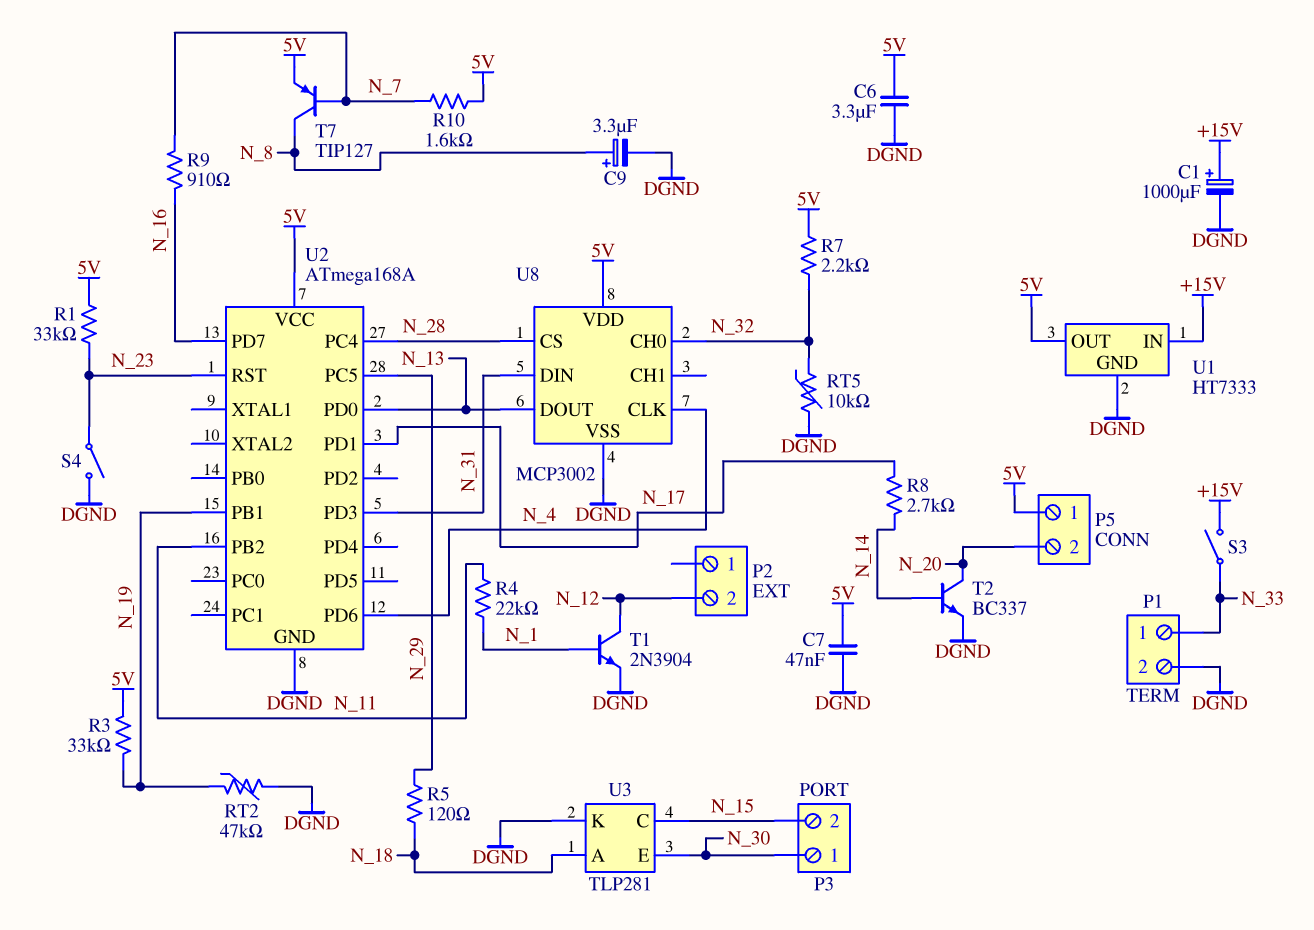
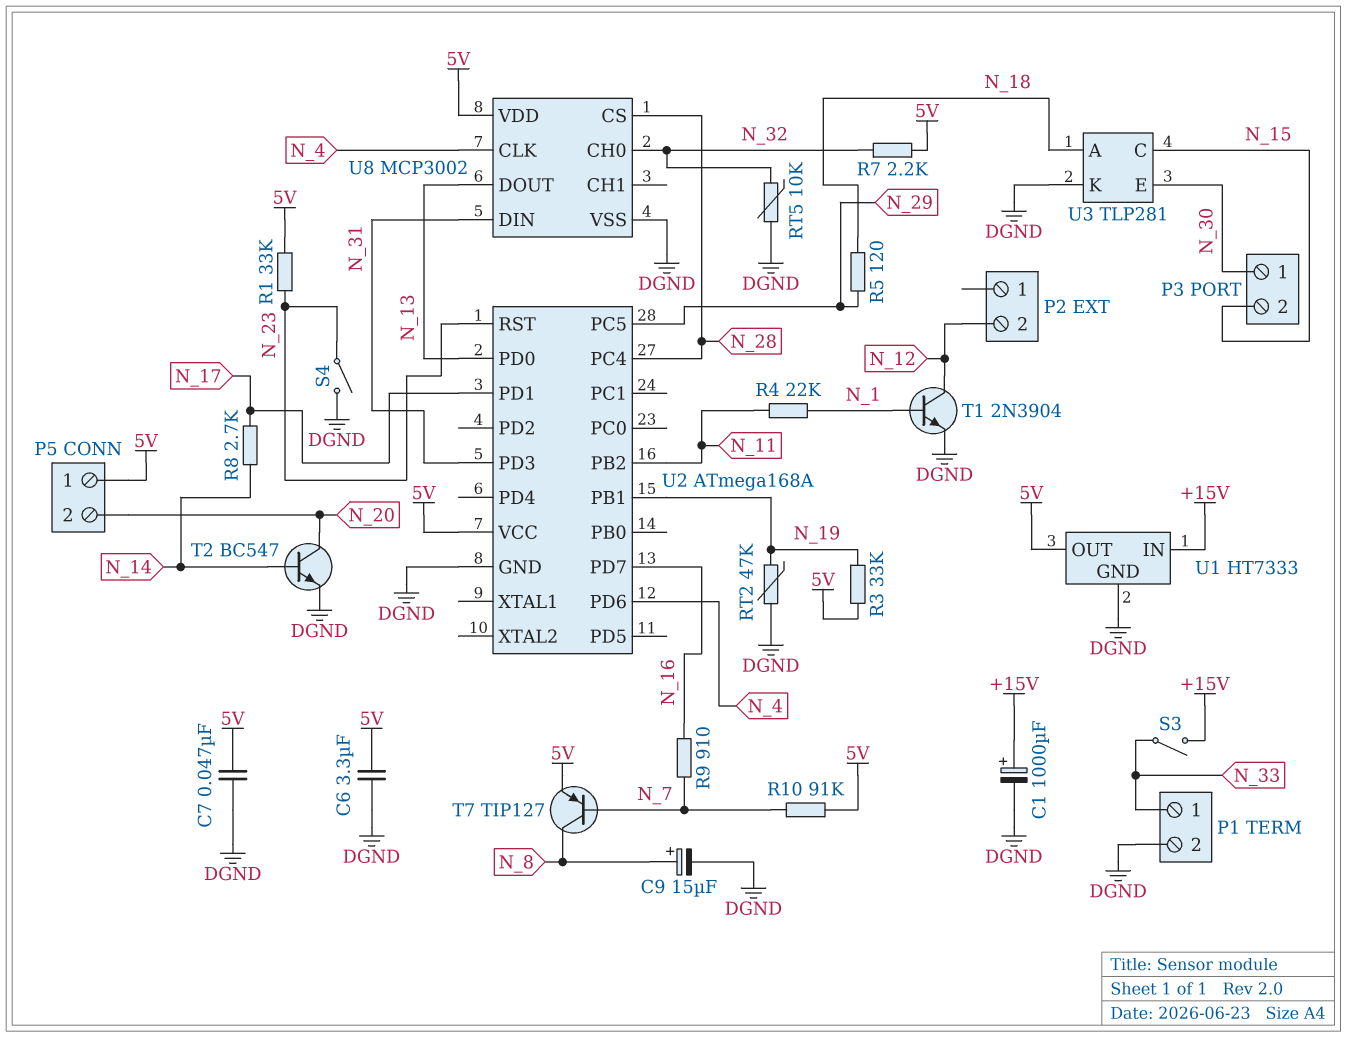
C9: 3.3uF (plus N_8, minus DGND) -> 15uF (plus N_8, minus DGND)
R10: 1.6k (5V, N_7) -> 91k (5V, N_7)
T2: NPN BC337 (B N_14, C N_20, E DGND) -> NPN BC547 (B N_14, C N_20, E DGND)

